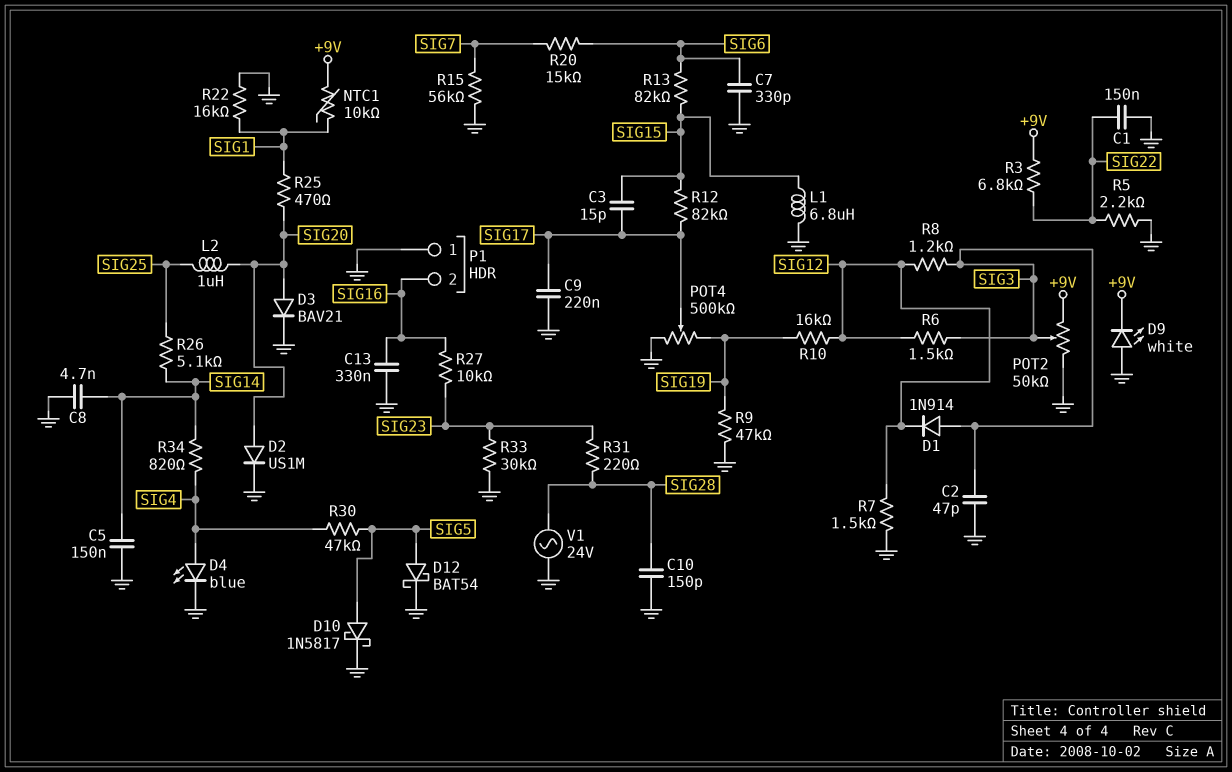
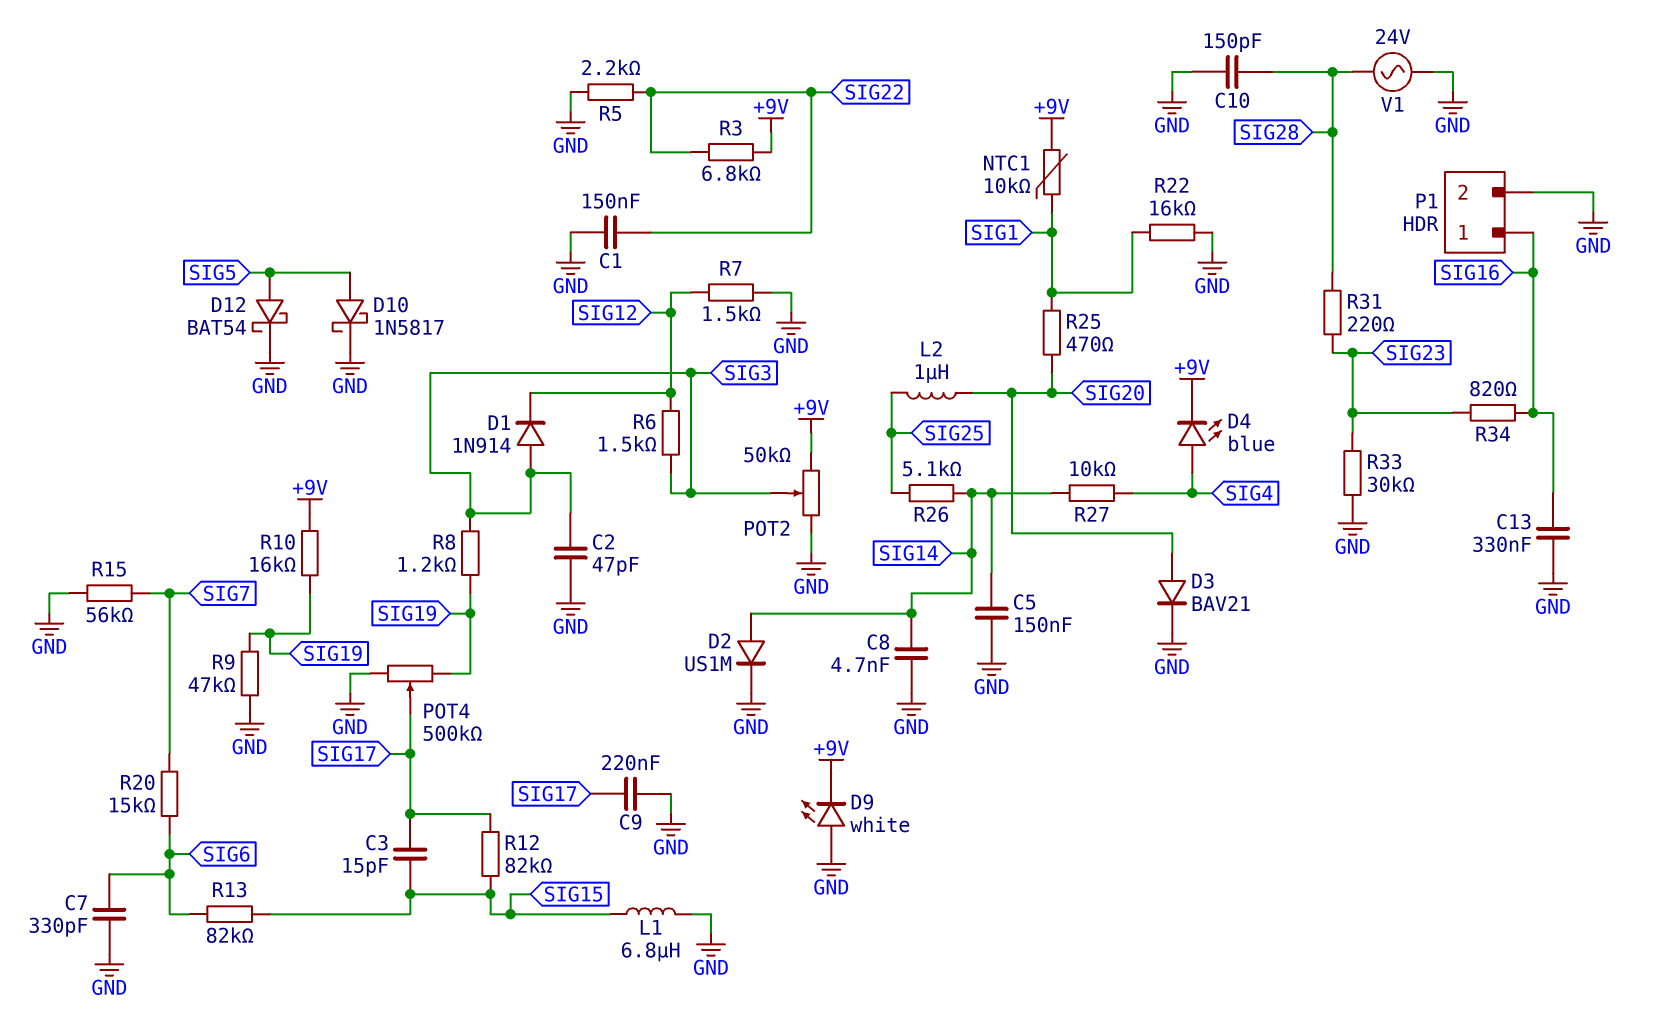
D2: diode US1M (A SIG20, K GND) -> diode US1M (A SIG14, K GND)
D4: LED blue (A SIG4, K GND) -> LED blue (A SIG4, K +9V)
P1 pin 1: GND -> SIG16
P1 pin 2: SIG16 -> GND
R8: 1.2k (SIG3, SIG12) -> 1.2k (SIG3, SIG19)
R10: 16k (SIG12, SIG19) -> 16k (+9V, SIG19)
R27: 10k (SIG16, SIG23) -> 10k (SIG4, SIG14)
R30: 47k (SIG4, SIG5) -> none
R34: 820 (SIG4, SIG14) -> 820 (SIG16, SIG23)

